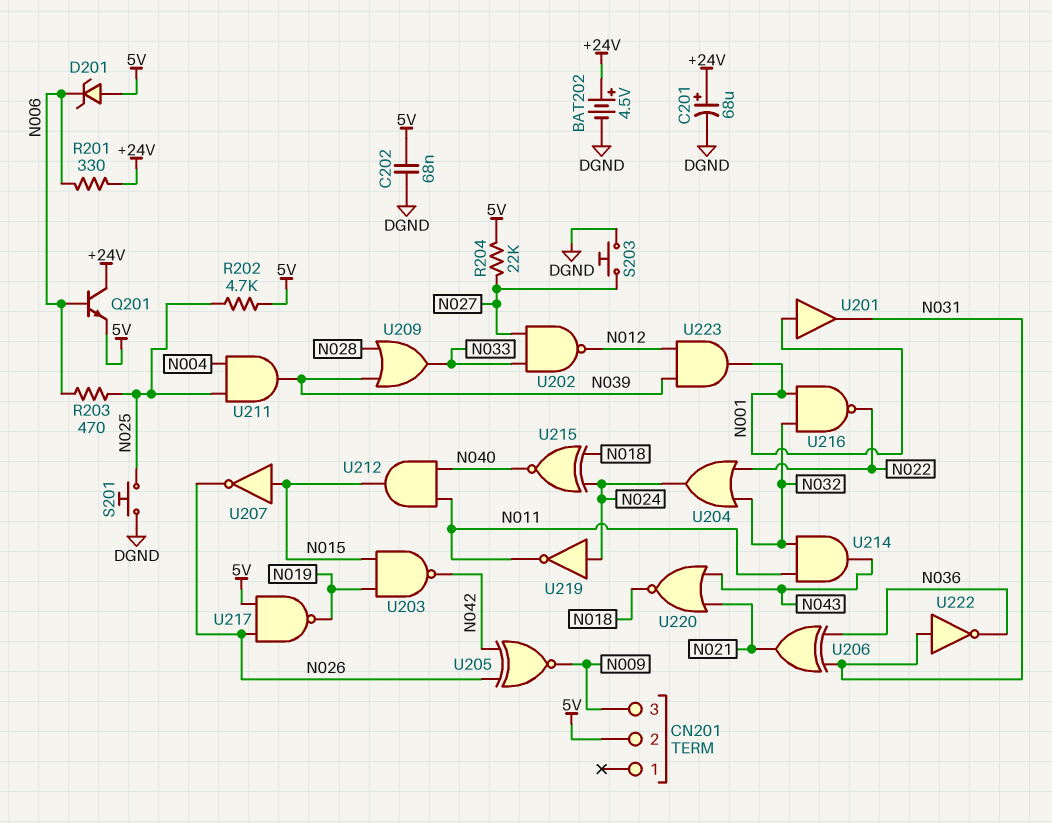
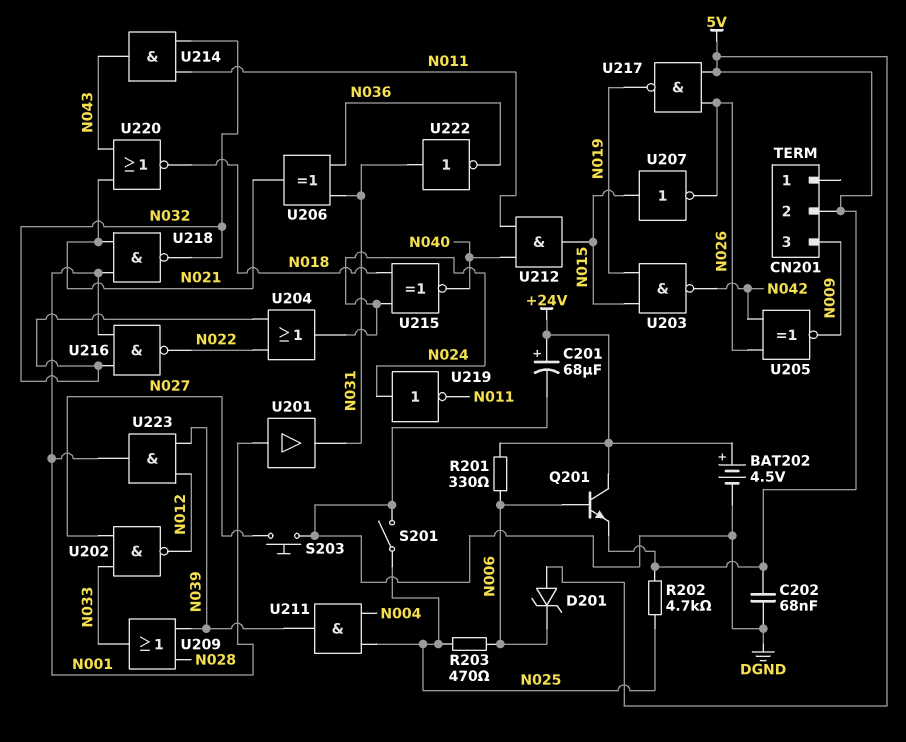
R204: 22k (5V, N027) -> none
S201: button (DGND, N025) -> switch (DGND, N025)
U218: none -> NAND (in N001, in N021, out N032)

